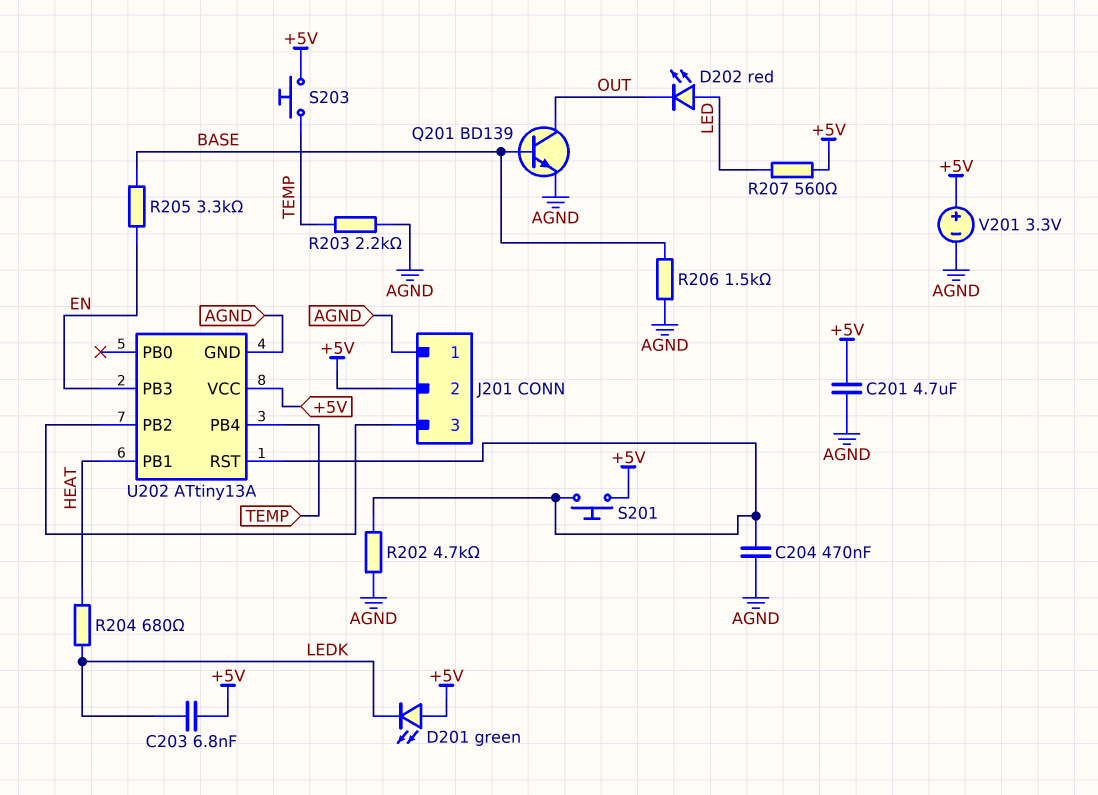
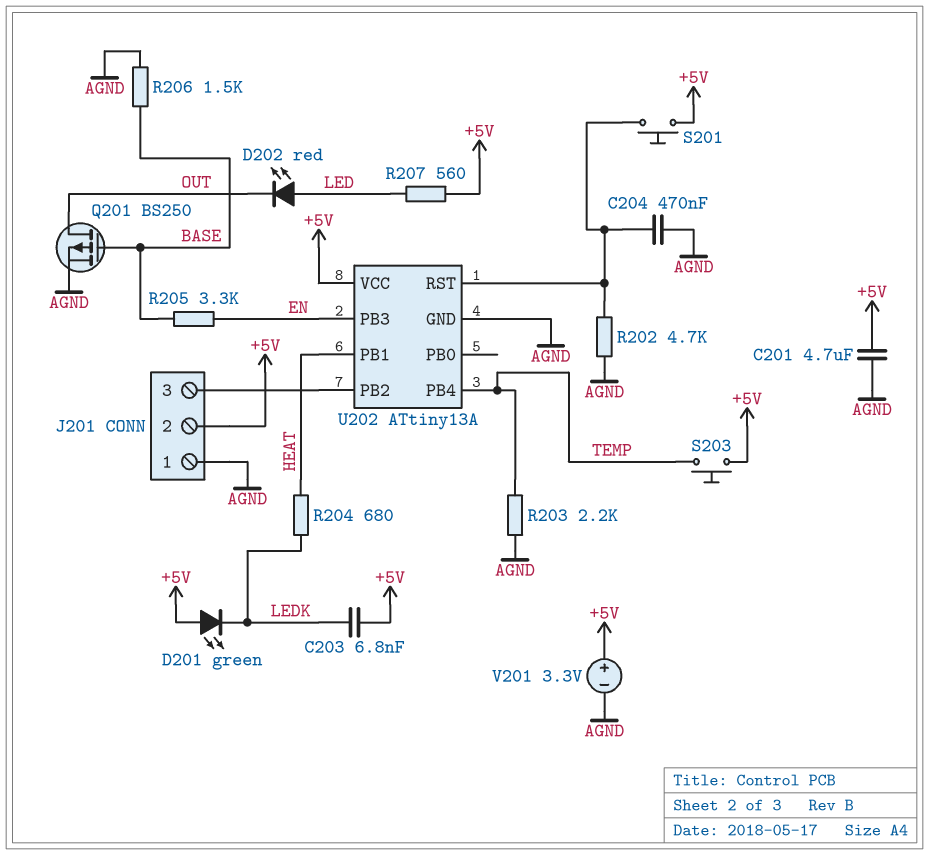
Q201: NPN BD139 (B BASE, C OUT, E AGND) -> PMOS BS250 (G BASE, D OUT, S AGND)

